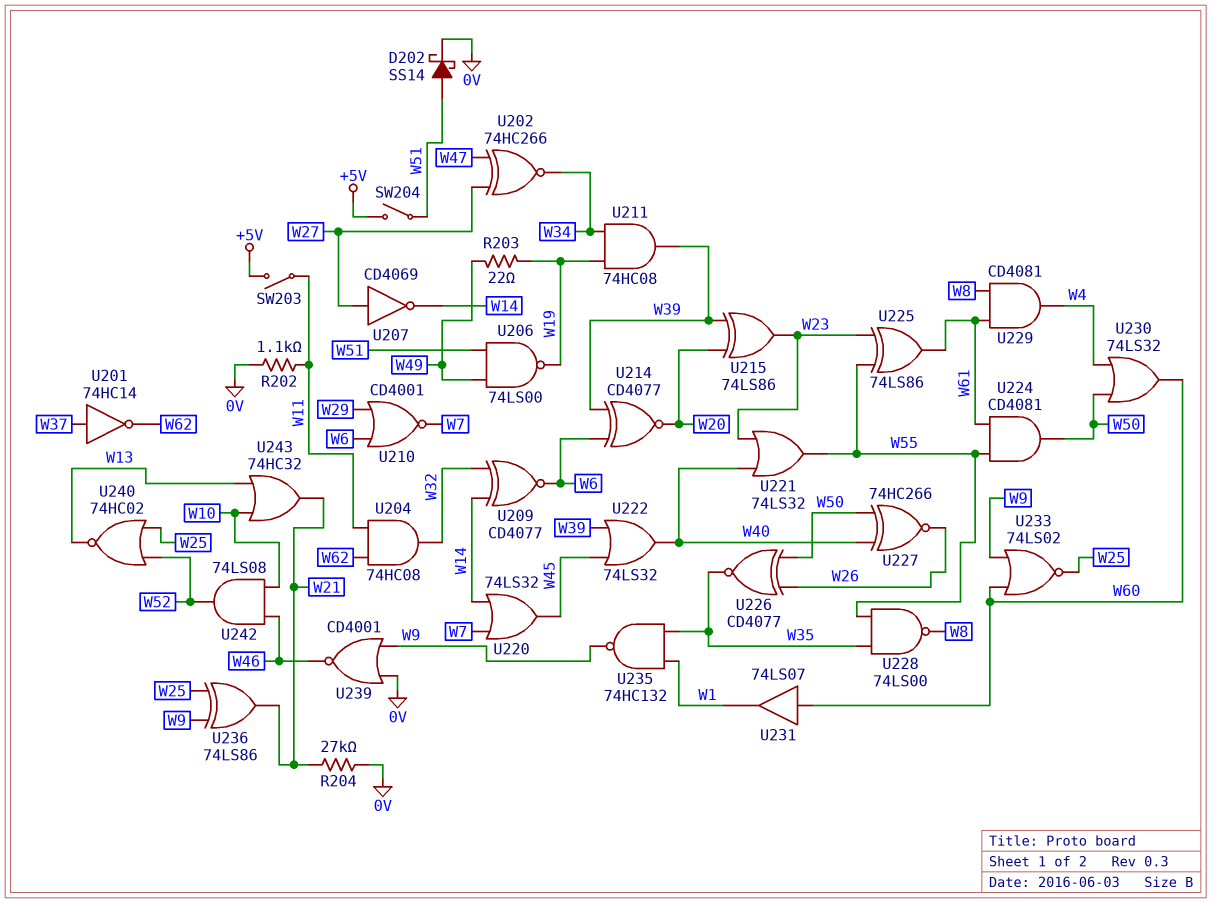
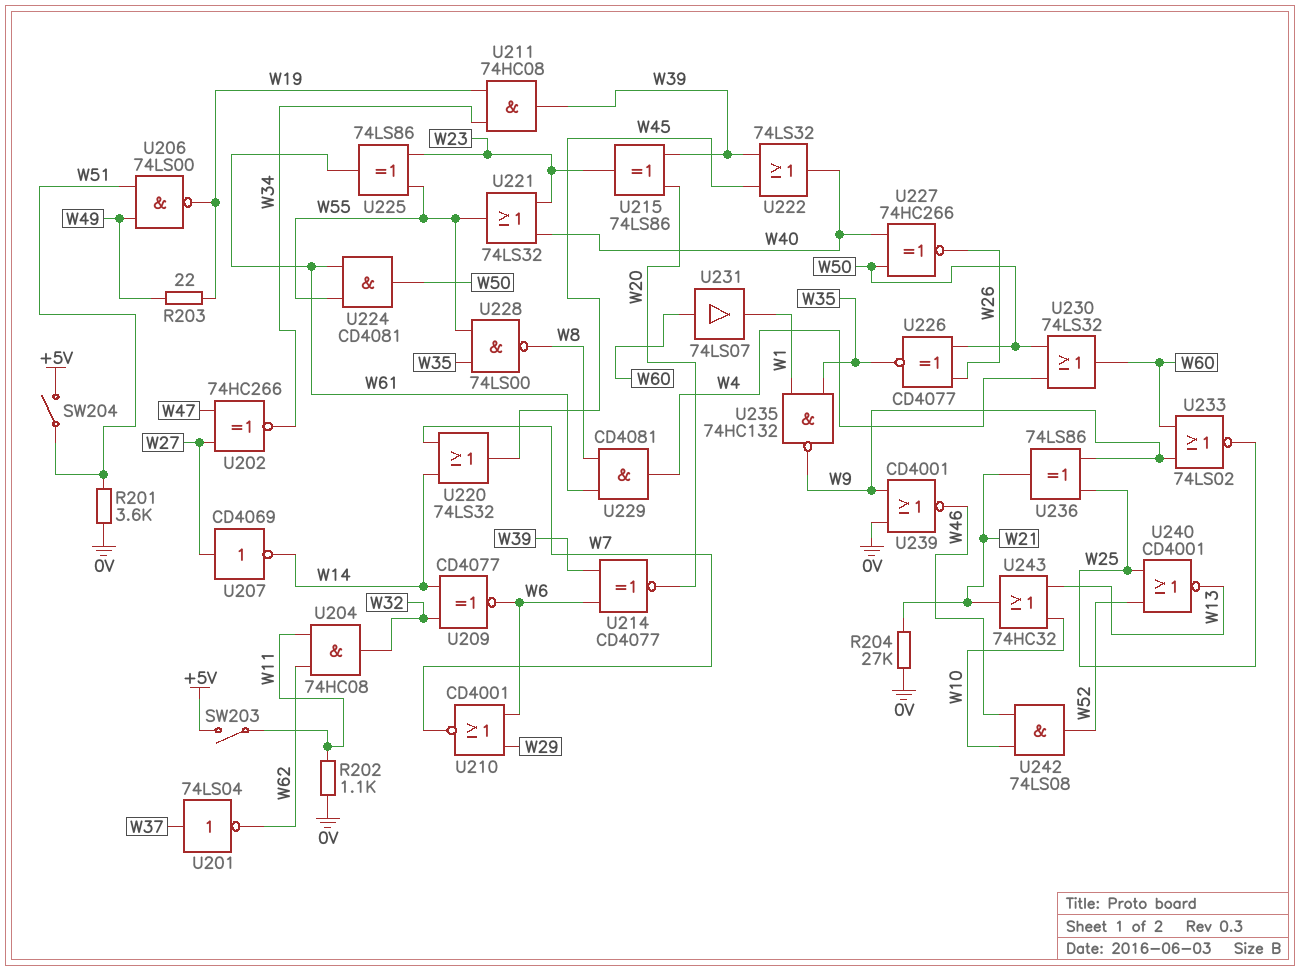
D202: schottky SS14 (A W51, K 0V) -> none
R201: none -> 3.6k (0V, W51)
U201: NOT 74HC14 (in W37, out W62) -> NOT 74LS04 (in W37, out W62)
U240: NOR 74HC02 (in W25, in W52, out W13) -> NOR CD4001 (in W25, in W52, out W13)

